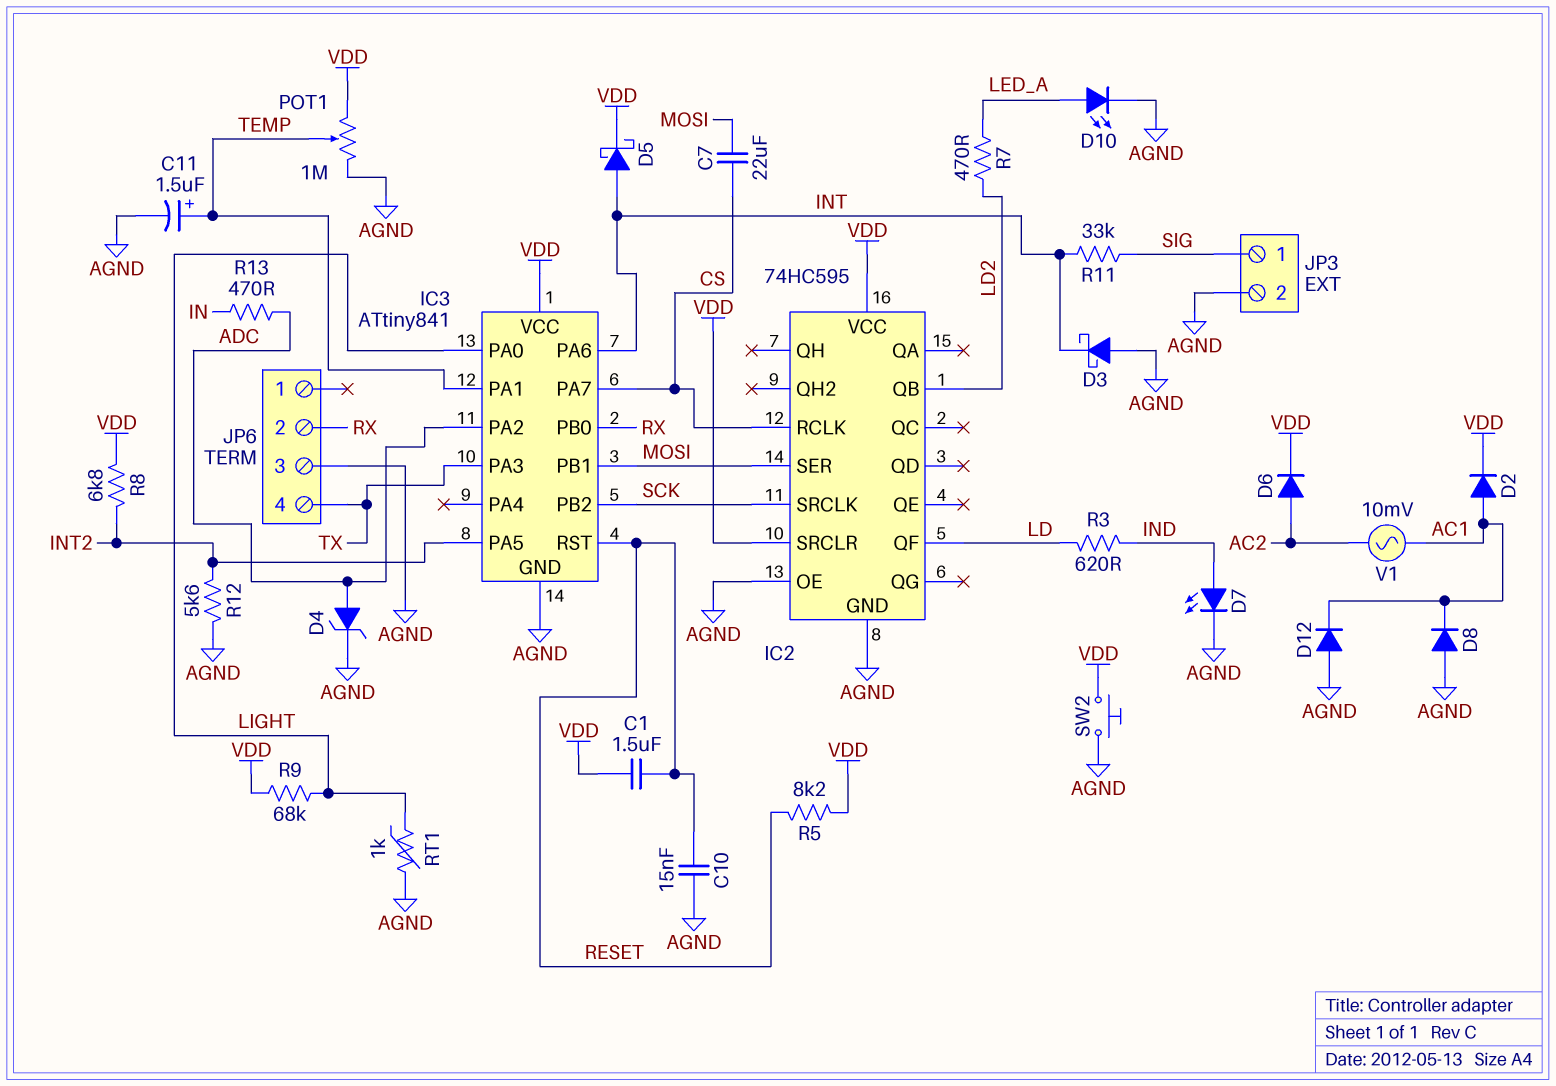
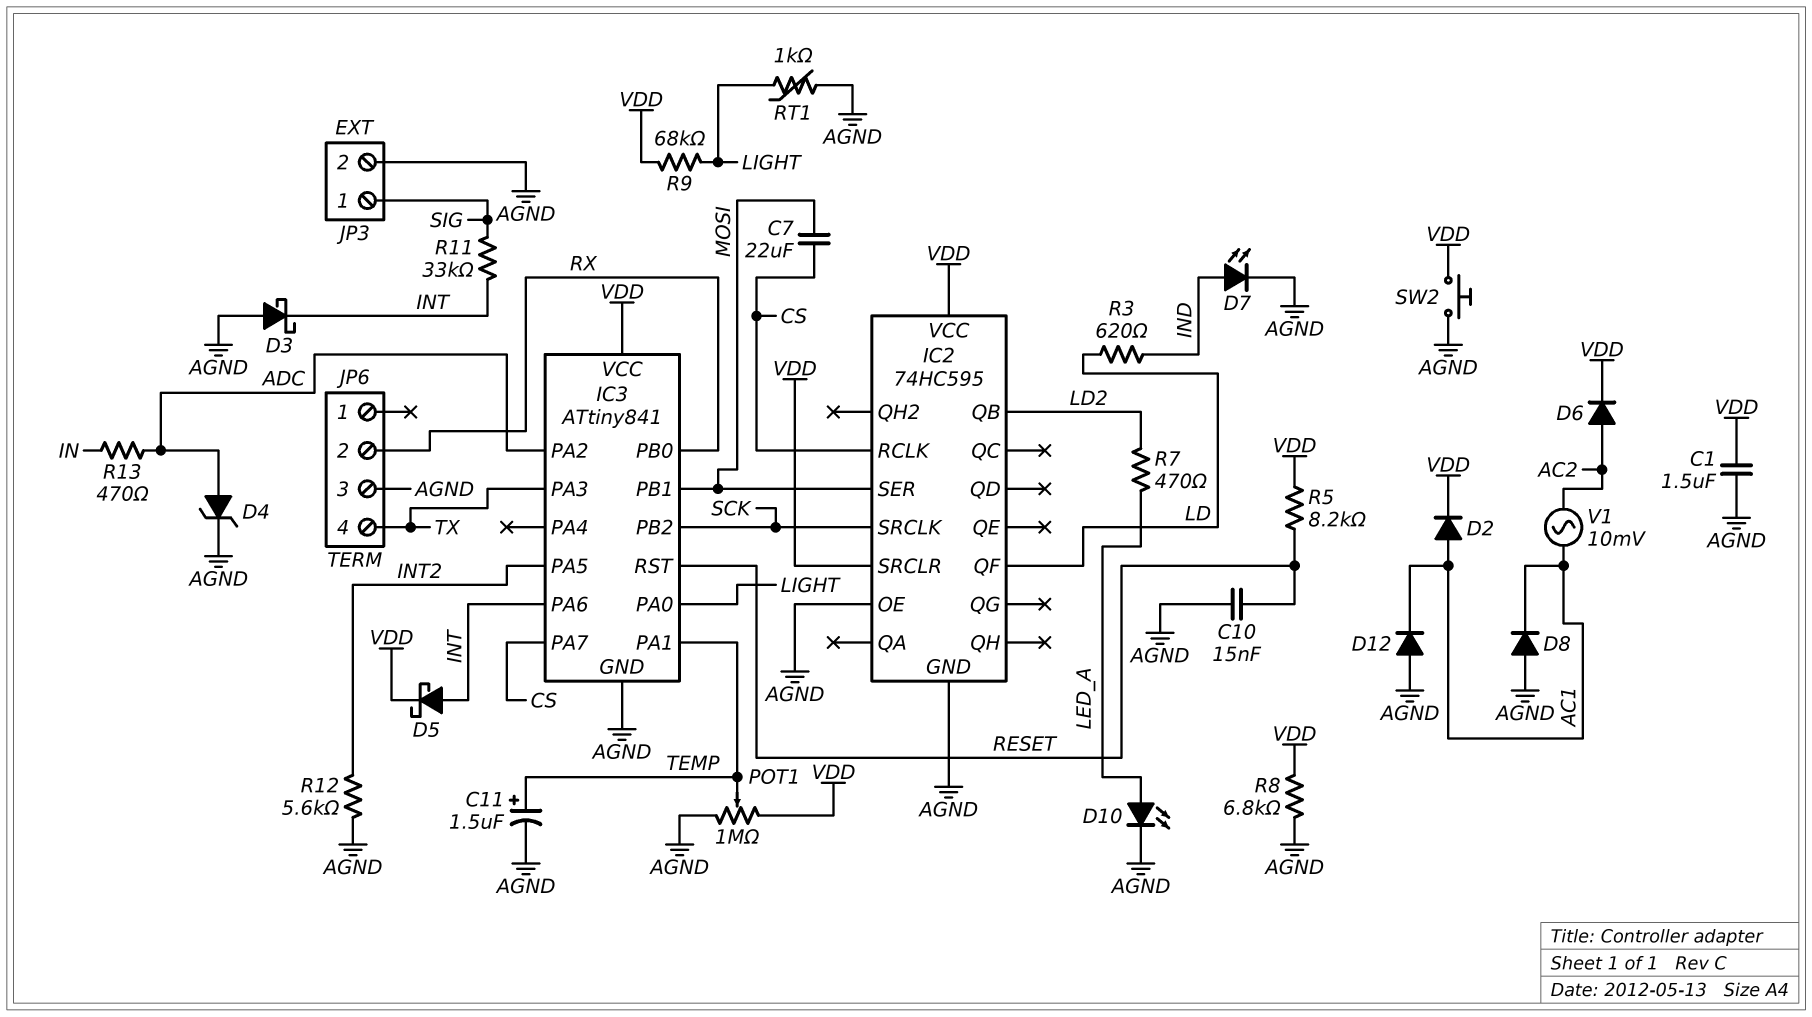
C1: 1.5uF (RESET, VDD) -> 1.5uF (AGND, VDD)
R8: 6.8k (INT2, VDD) -> 6.8k (AGND, VDD)

